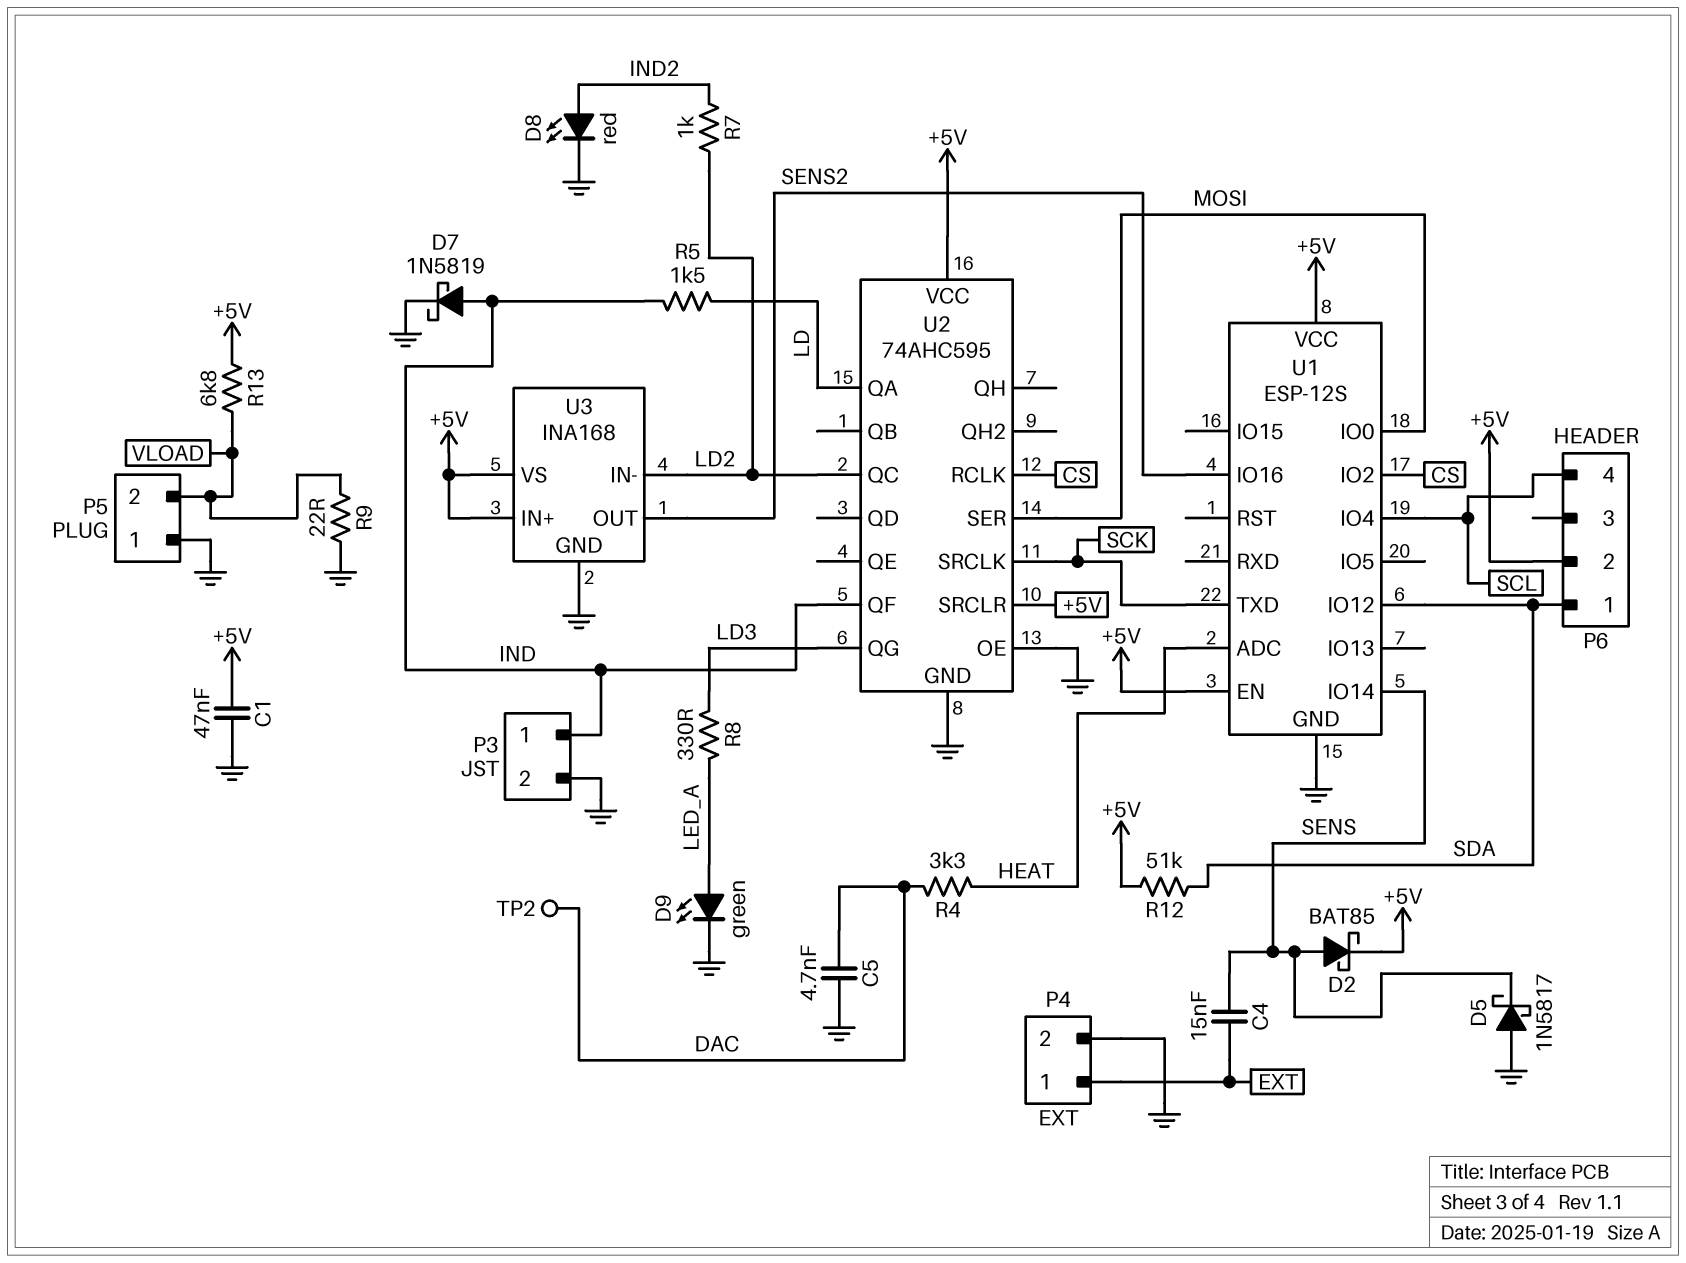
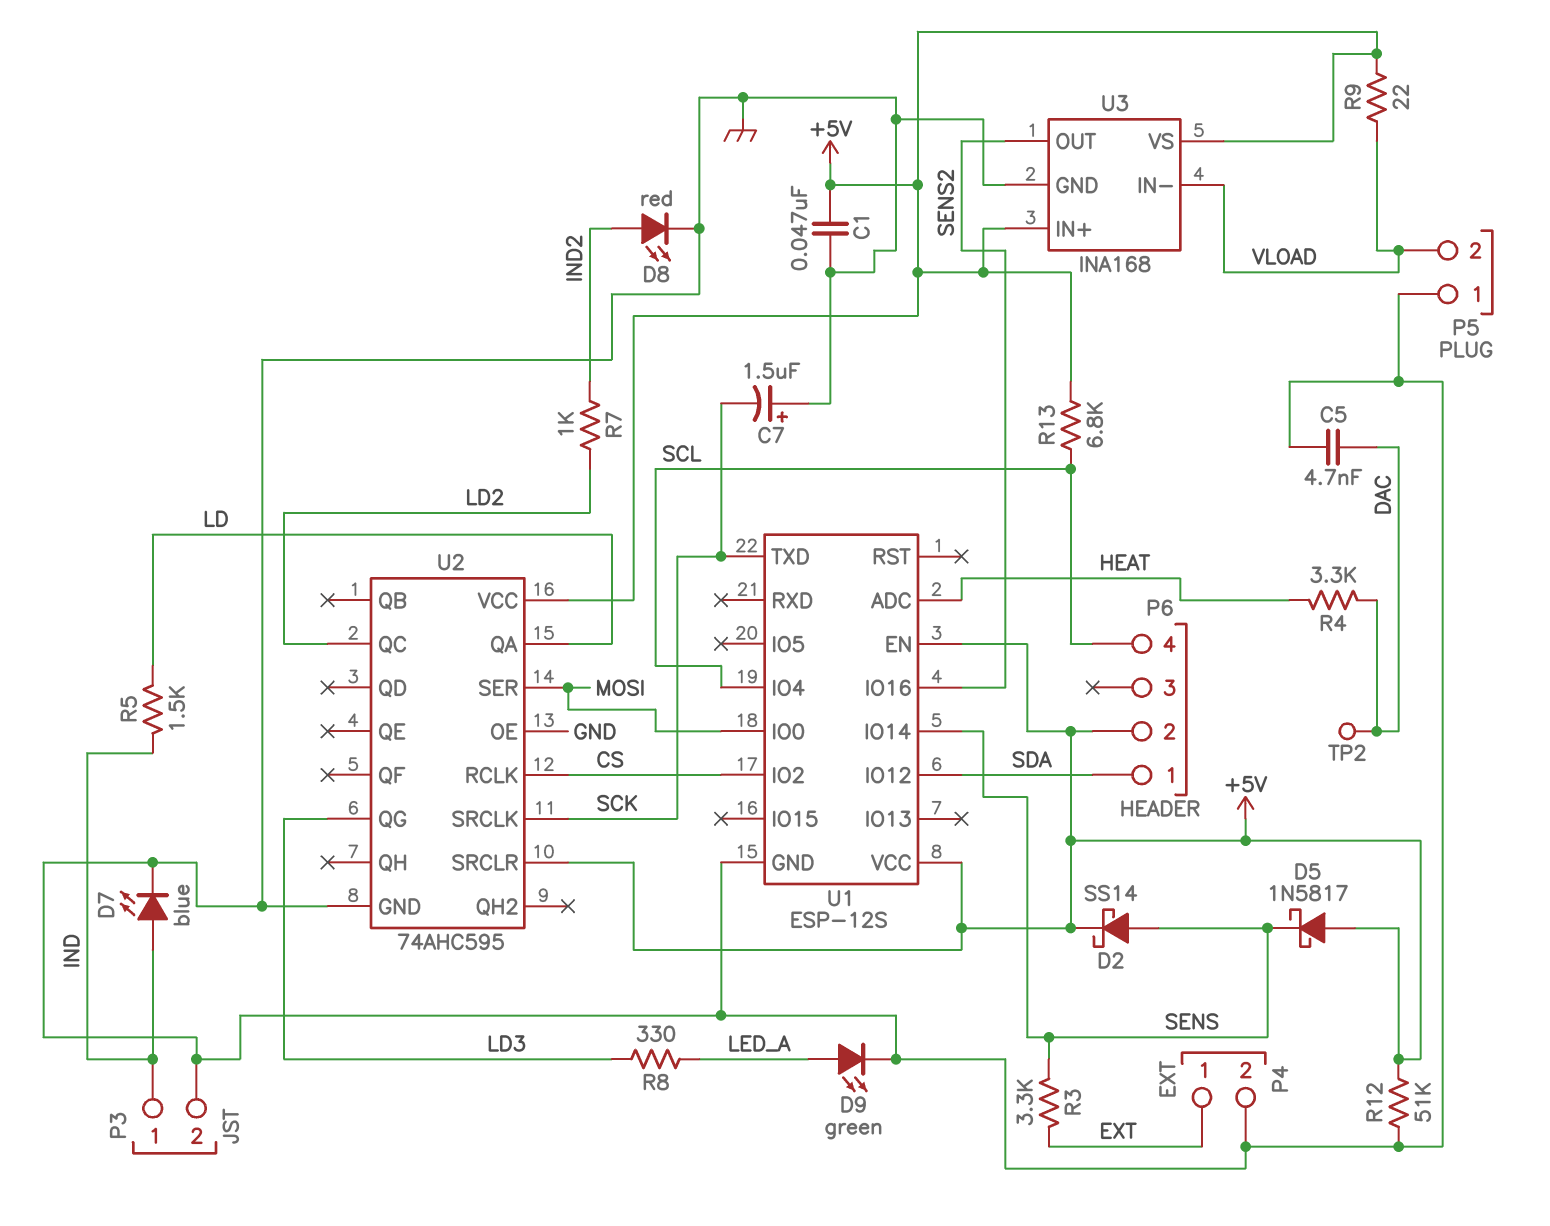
C4: 15nF (EXT, SENS) -> none
C7: none -> 1.5uF (plus GND, minus SCK)
D2: schottky BAT85 (A SENS, K +5V) -> schottky SS14 (A SENS, K +5V)
D5: schottky 1N5817 (A GND, K SENS) -> schottky 1N5817 (A +5V, K SENS)
D7: schottky 1N5819 (A IND, K GND) -> LED blue (A IND, K GND)
R3: none -> 3.3k (EXT, SENS)
R9: 22 (GND, VLOAD) -> 22 (+5V, VLOAD)
R12: 51k (+5V, SDA) -> 51k (+5V, GND)
R13: 6.8k (+5V, VLOAD) -> 6.8k (+5V, SCL)
U2 pin QF: IND -> none
U3 pin IN-: LD2 -> VLOAD

